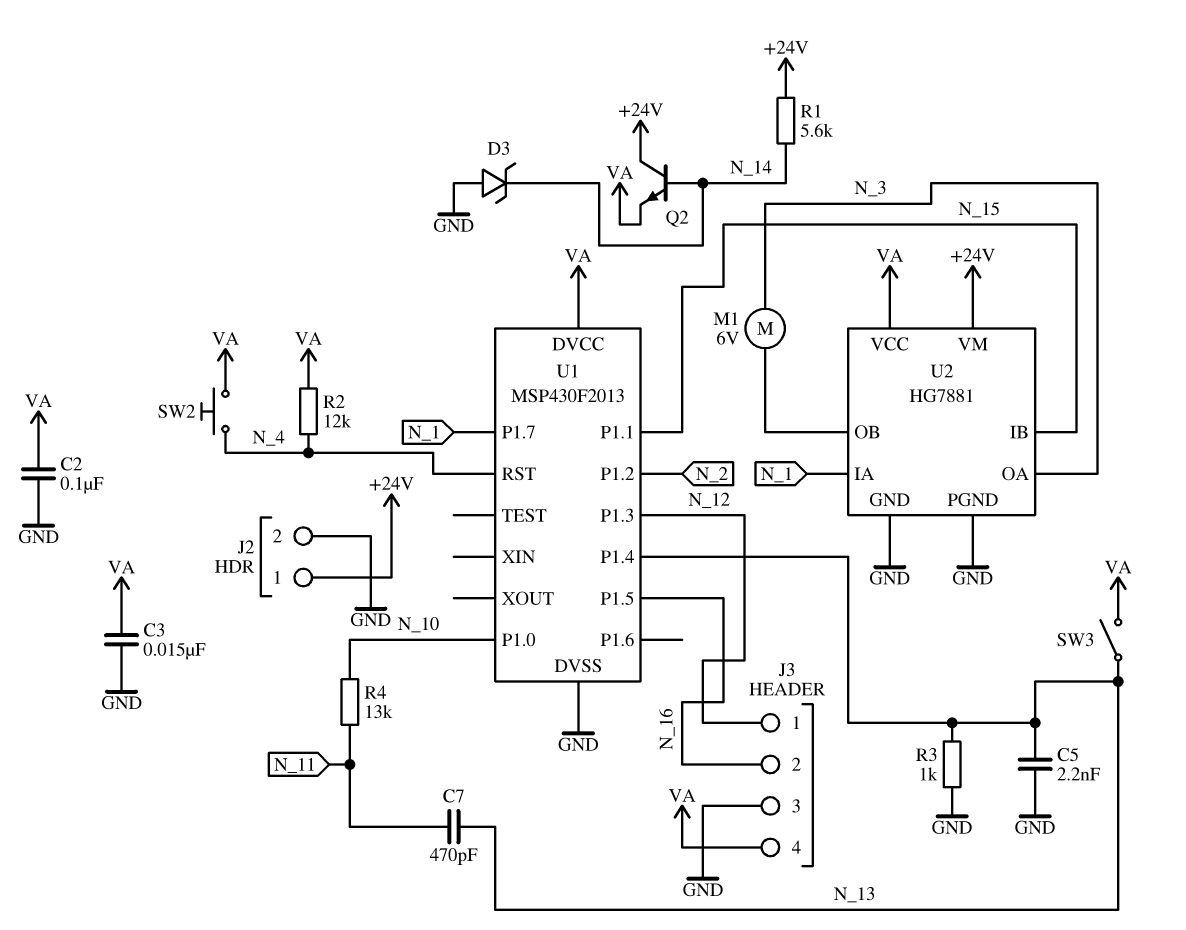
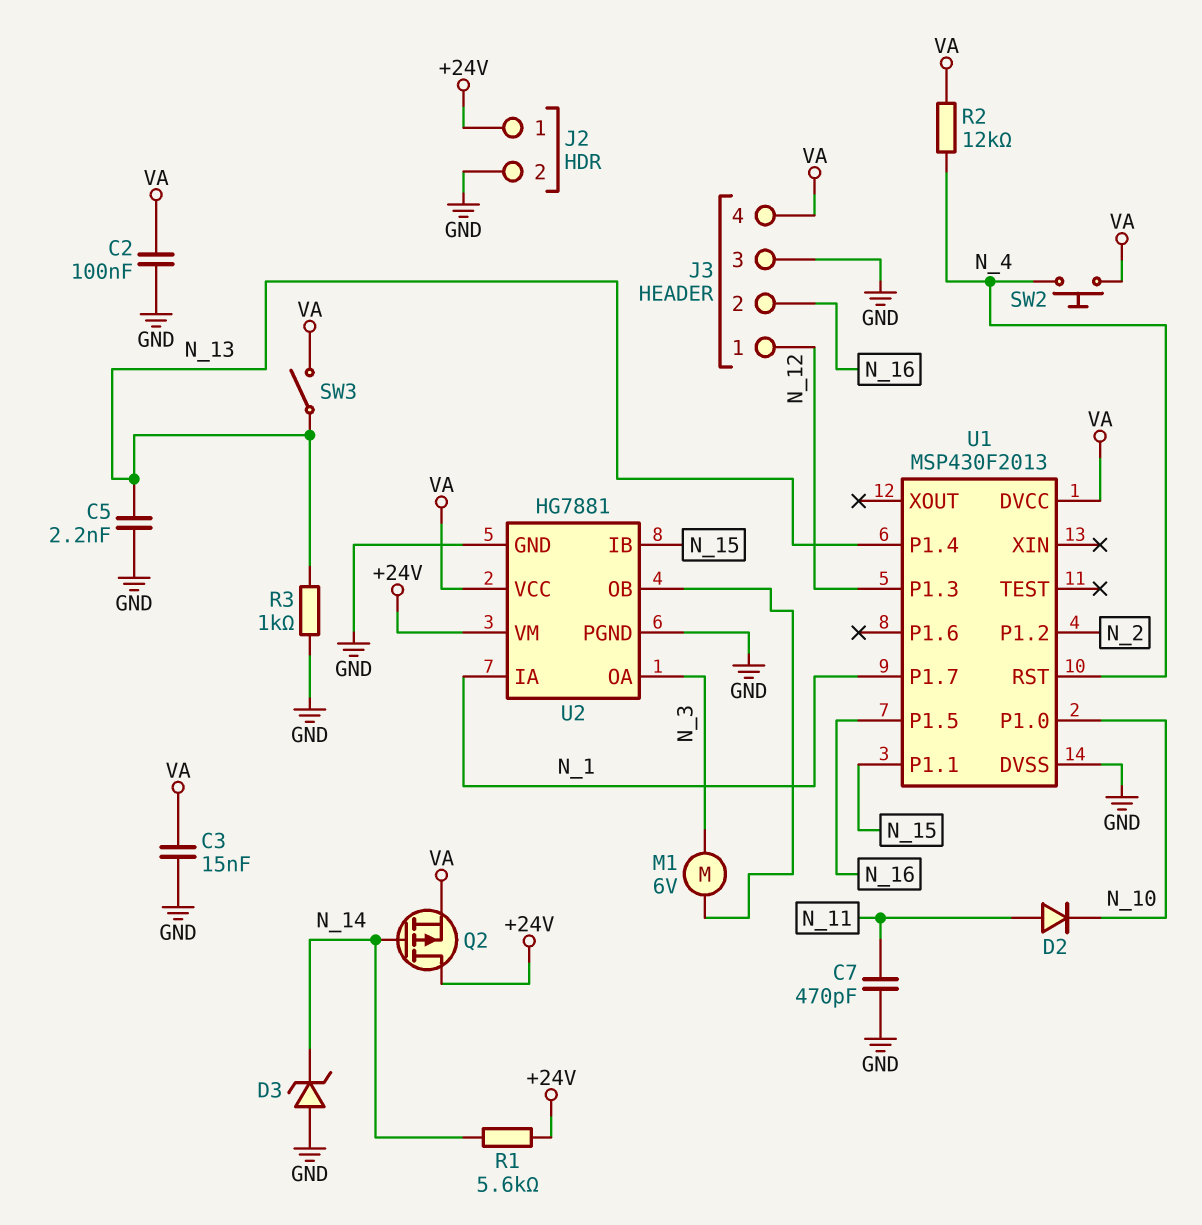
C7: 470pF (N_11, N_13) -> 470pF (GND, N_11)
D2: none -> diode (A N_11, K N_10)
Q2: NPN (B N_14, C +24V, E VA) -> PMOS (G N_14, D +24V, S VA)
R4: 13k (N_10, N_11) -> none

